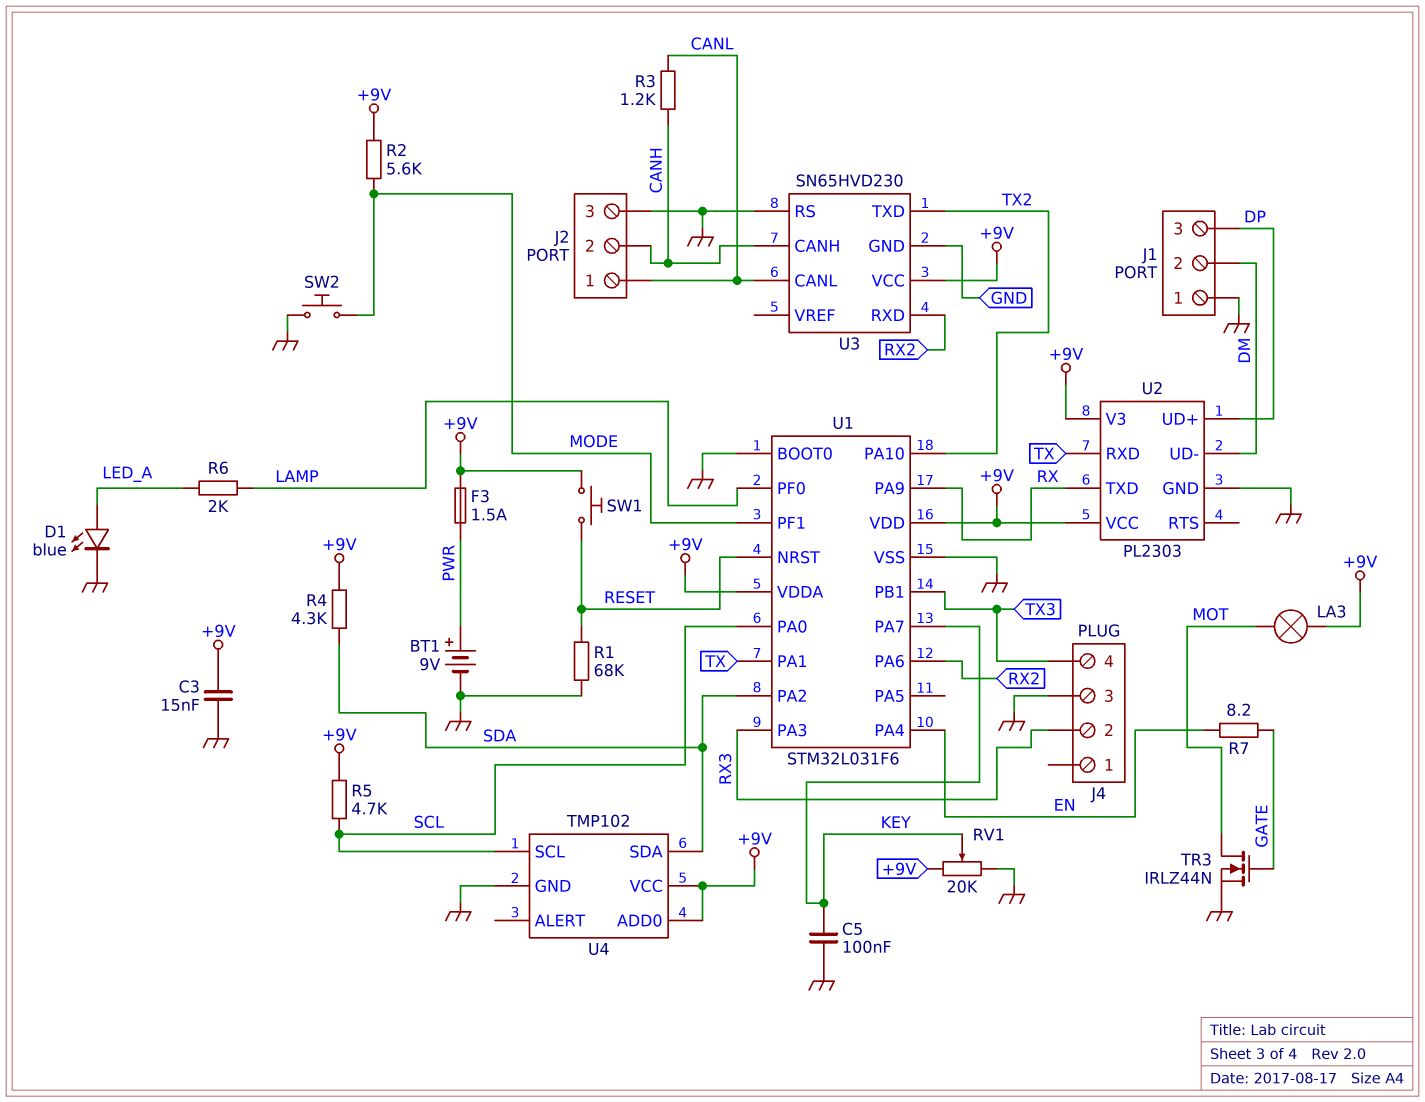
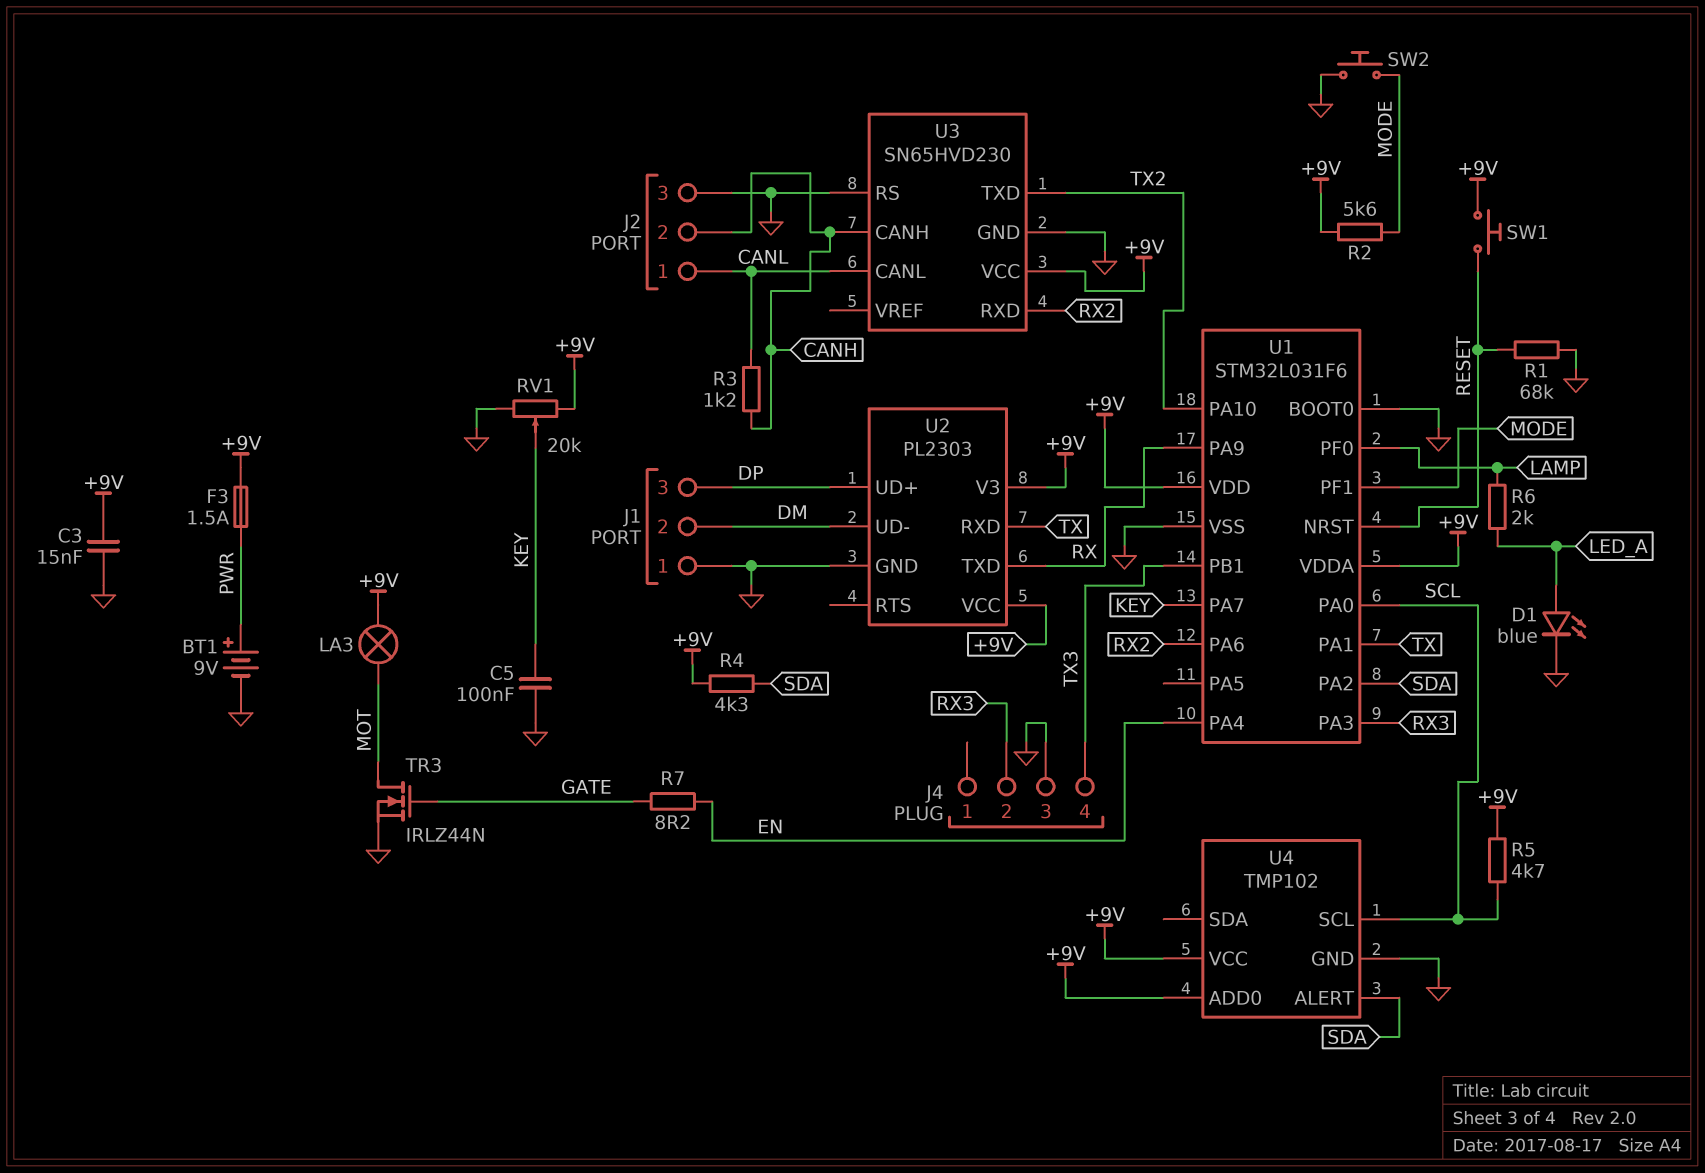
U4 pin ALERT: none -> SDA
U4 pin SDA: SDA -> none

